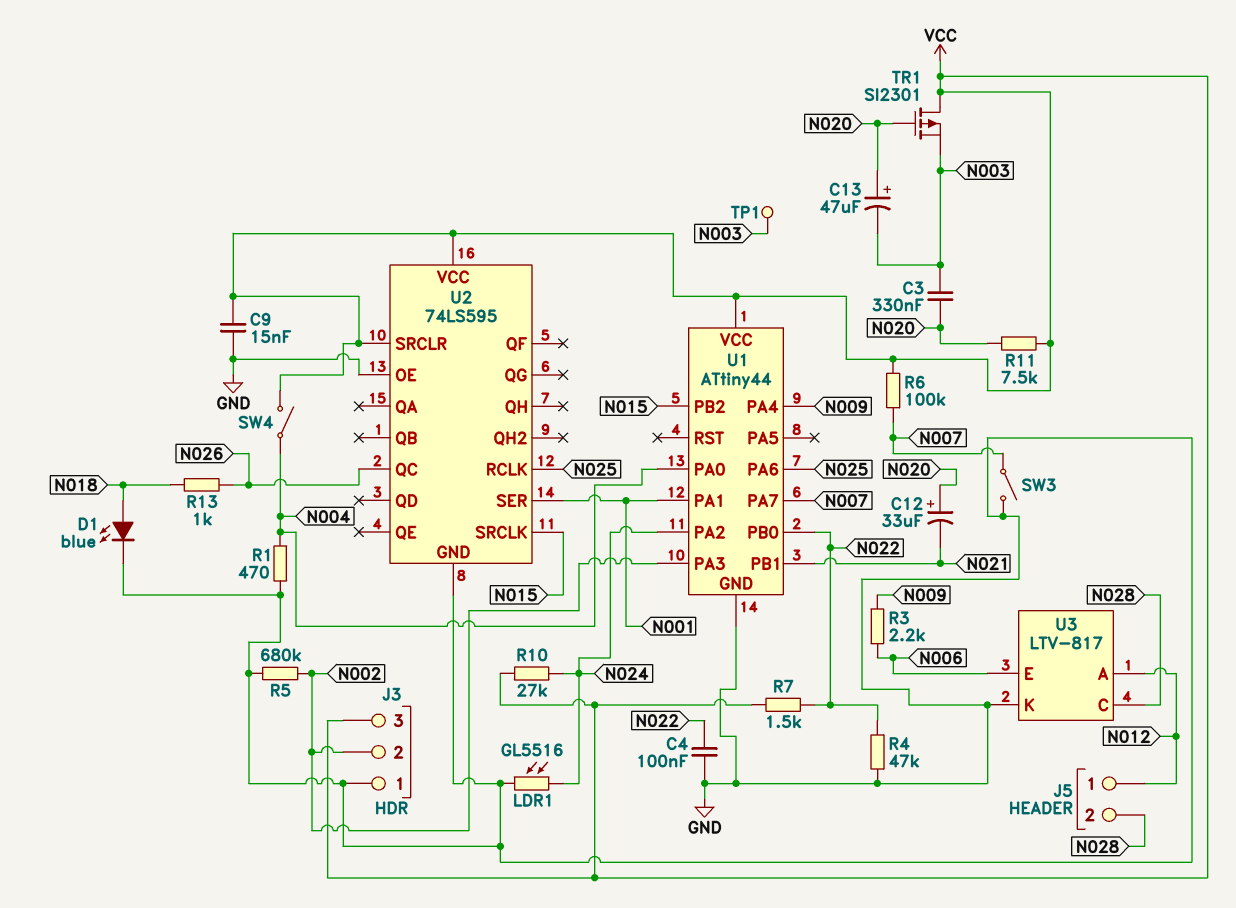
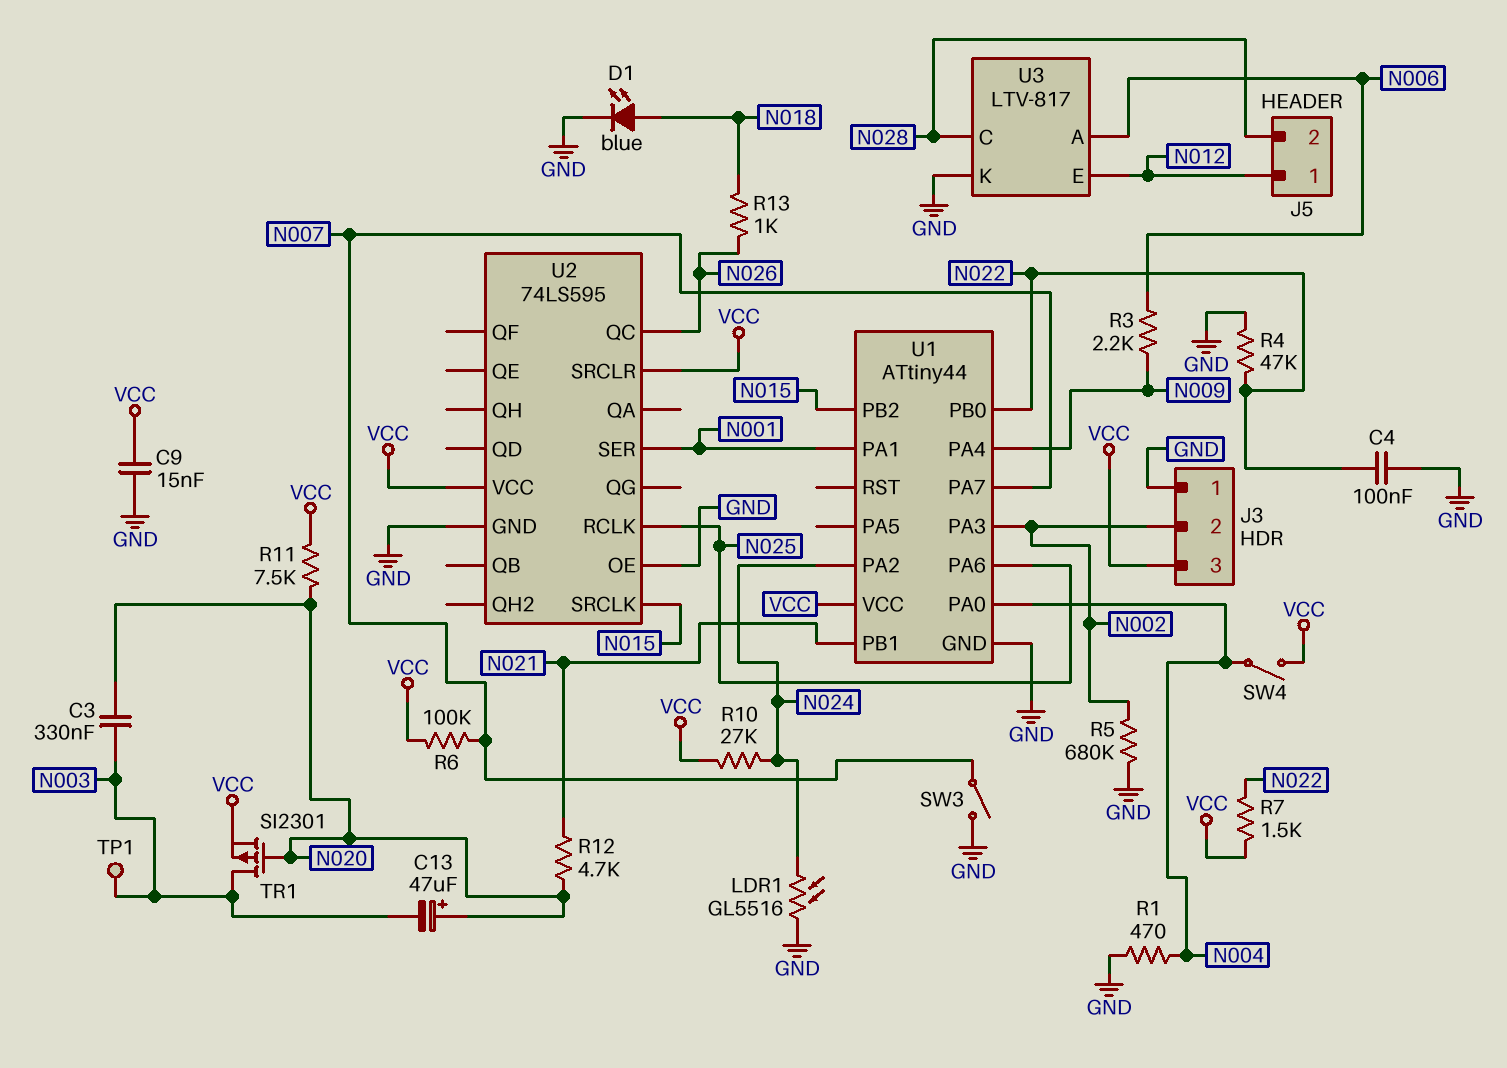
C12: 33uF (plus N020, minus N021) -> none
R12: none -> 4.7k (N020, N021)
TR1: PMOS SI2301 (G N020, D VCC, S N003) -> PMOS SI2301 (G N020, D N003, S VCC)
U3 pin A: N012 -> N006
U3 pin E: N006 -> N012

